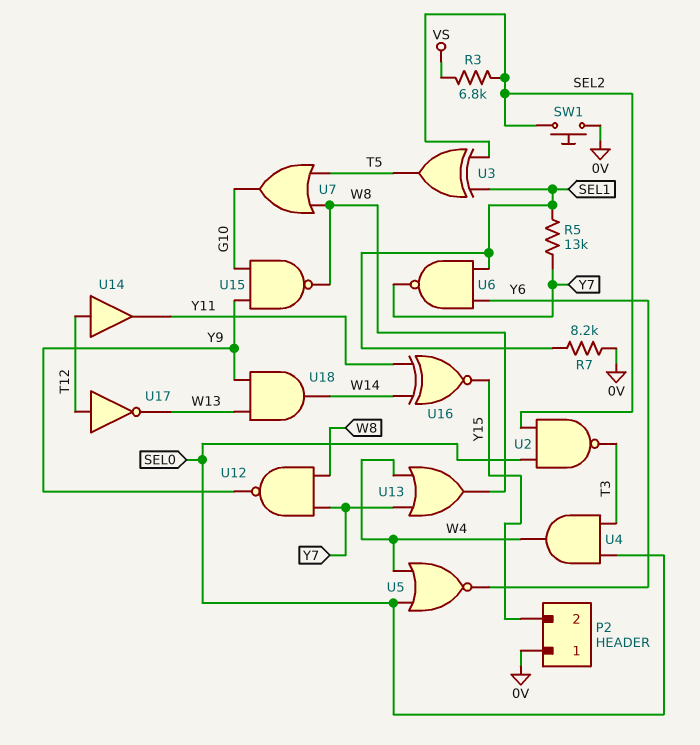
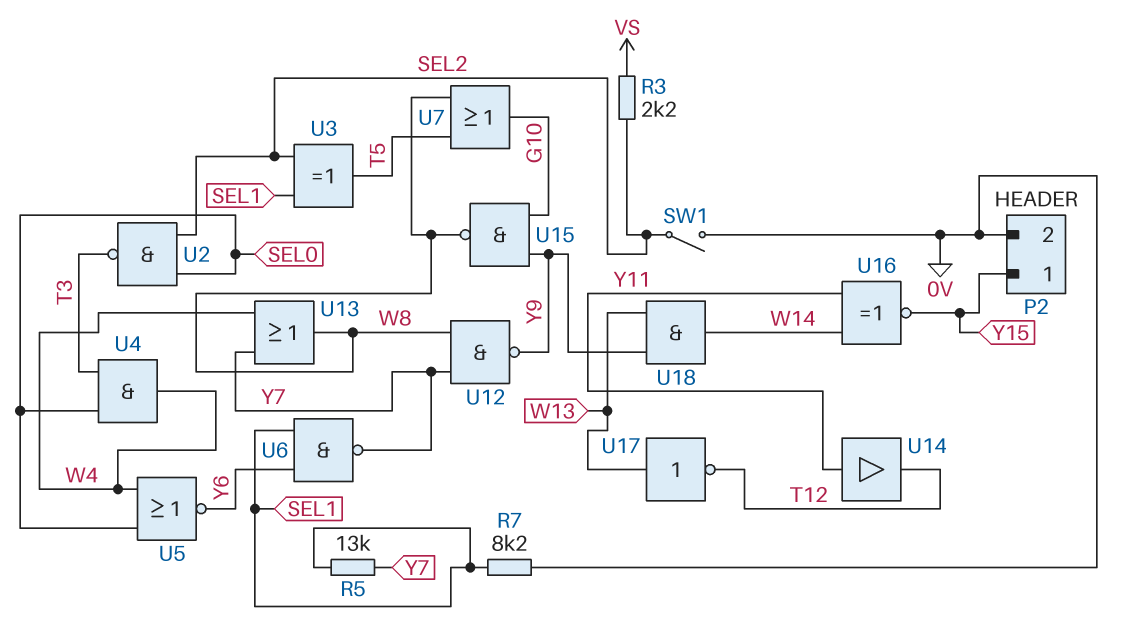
P2 pin 1: 0V -> Y15
P2 pin 2: Y15 -> 0V
R3: 6.8k (SEL2, VS) -> 2.2k (SEL2, VS)
SW1: button (0V, SEL2) -> switch (0V, SEL2)
U14: buffer (in T12, out Y11) -> buffer (in Y11, out T12)
U17: NOT (in T12, out W13) -> NOT (in W13, out T12)

